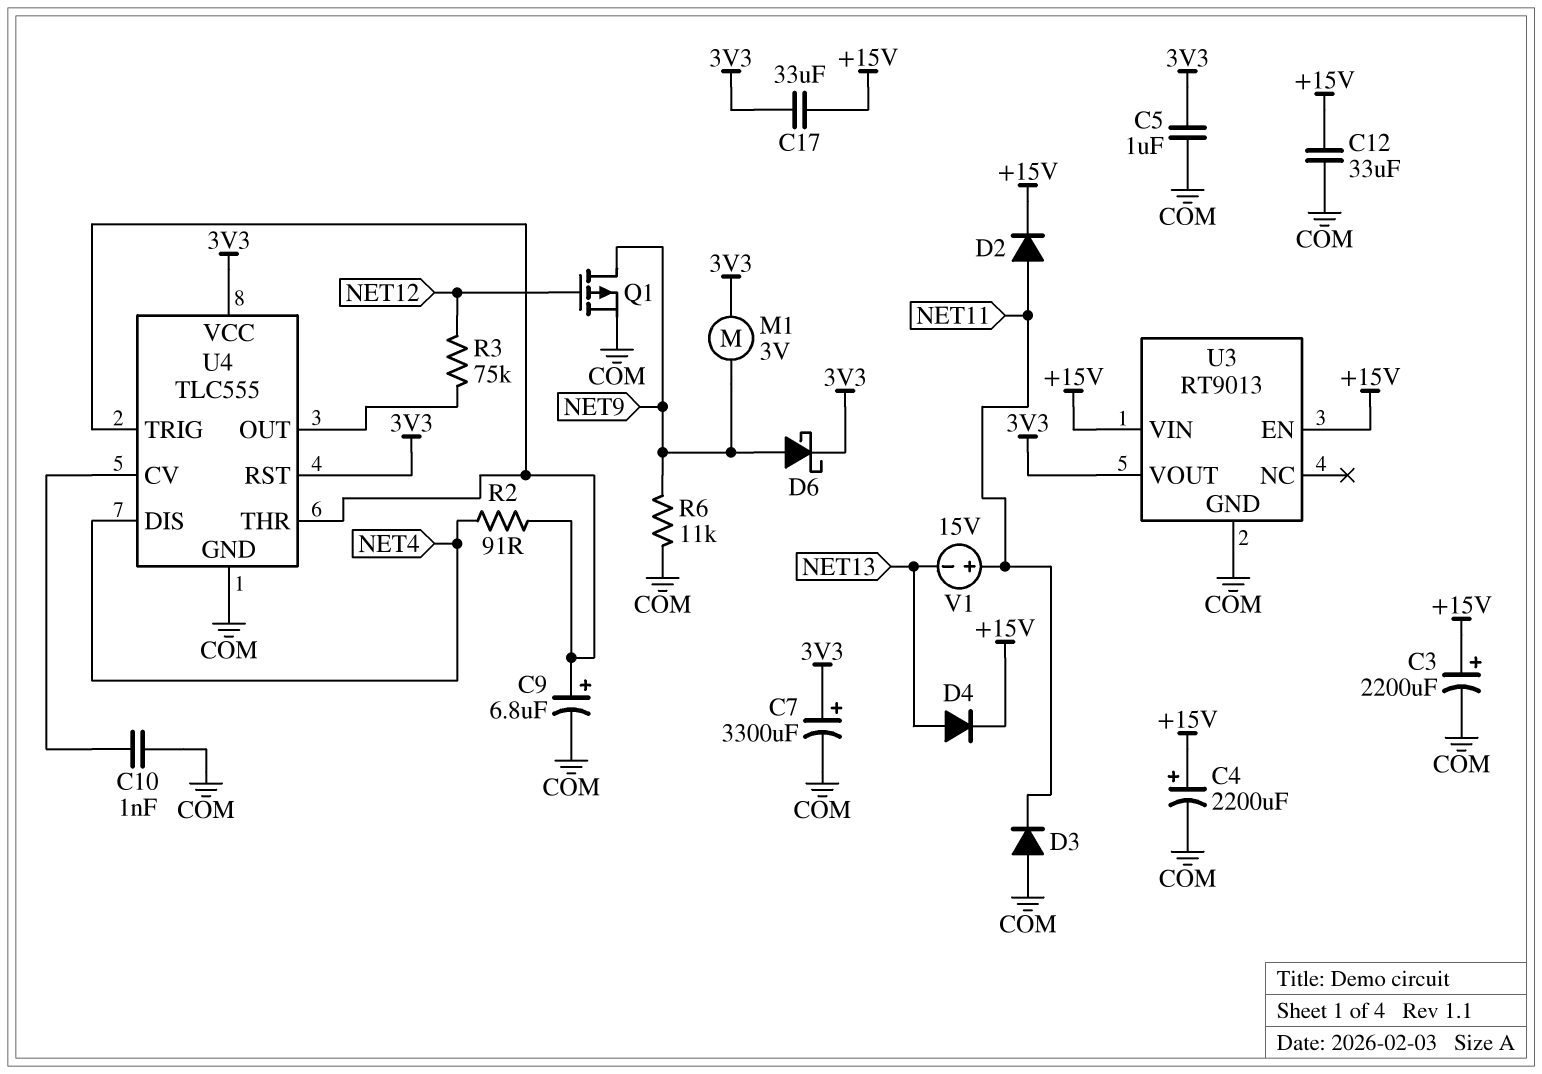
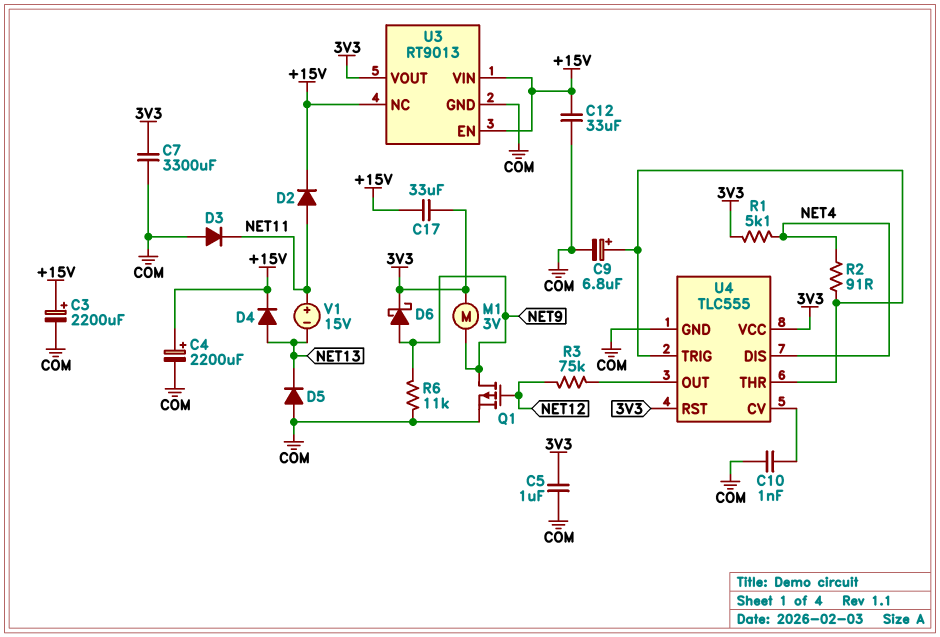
C7: 3300uF (plus 3V3, minus COM) -> 3300uF (3V3, COM)
D5: none -> diode (A COM, K NET13)
R1: none -> 5.1k (3V3, NET4)
U3 pin NC: none -> +15V

